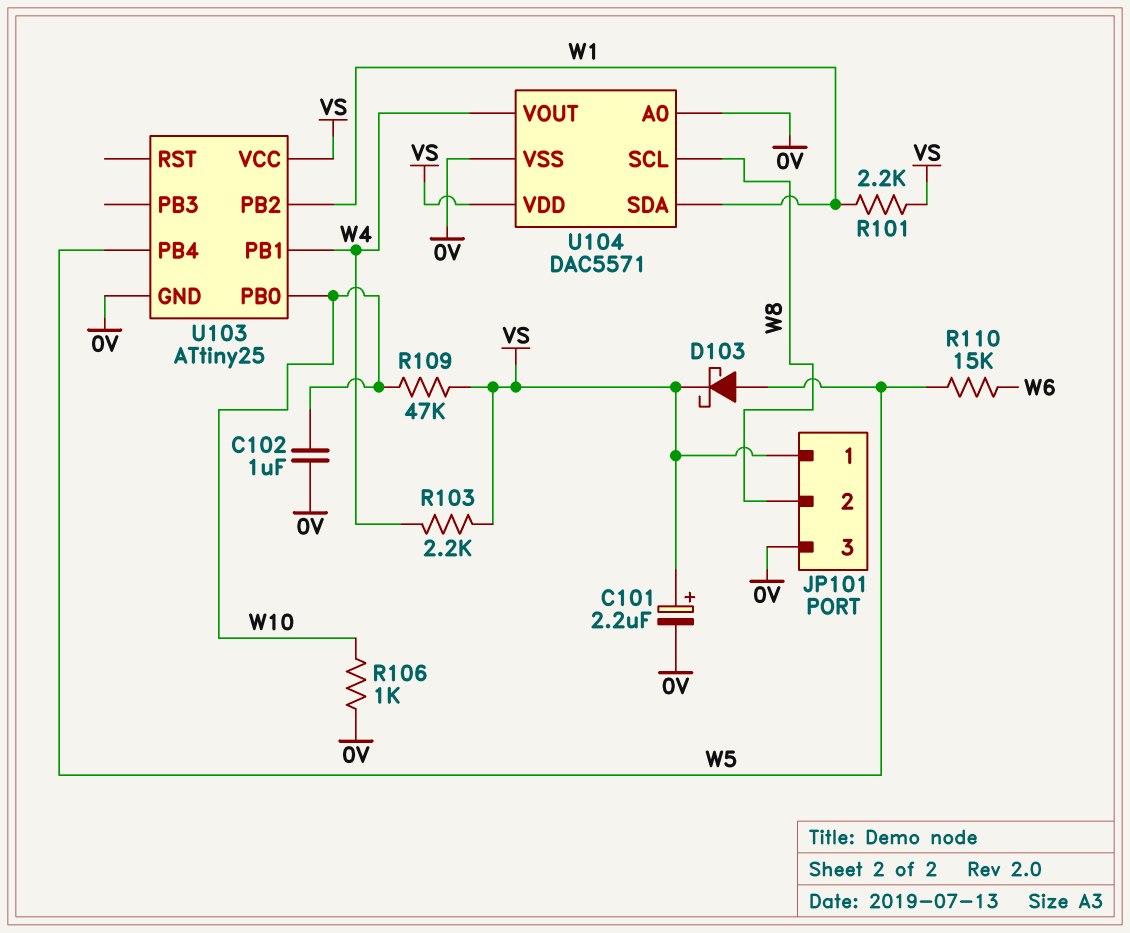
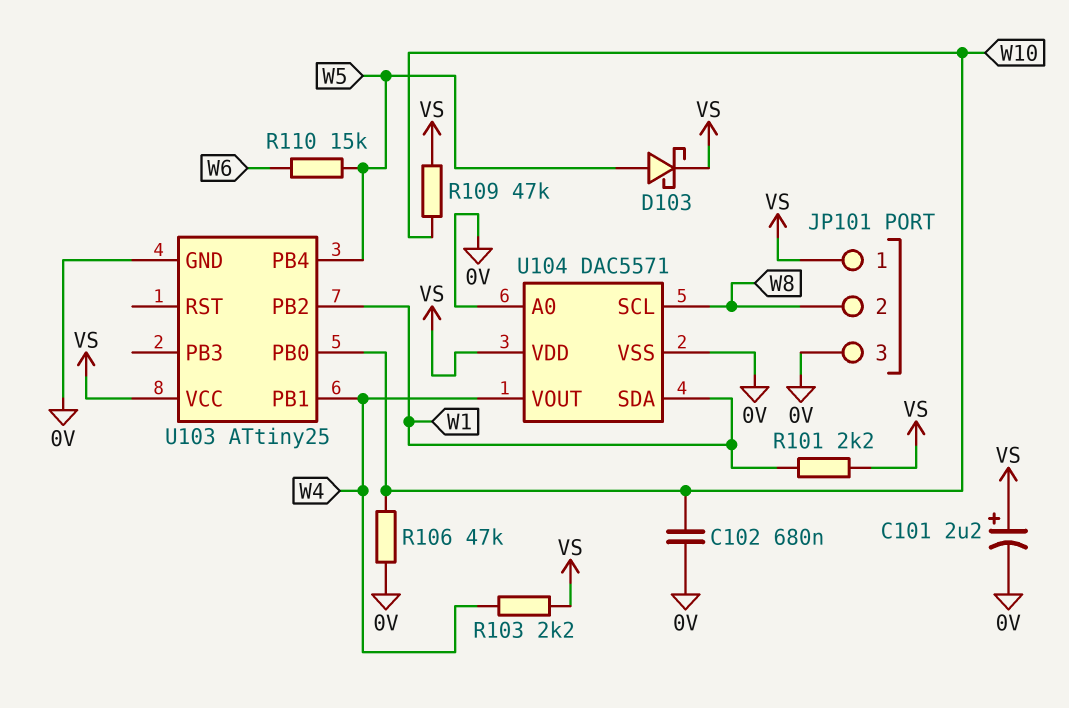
C102: 1uF (0V, W10) -> 680nF (0V, W10)
R106: 1k (0V, W10) -> 47k (0V, W10)

